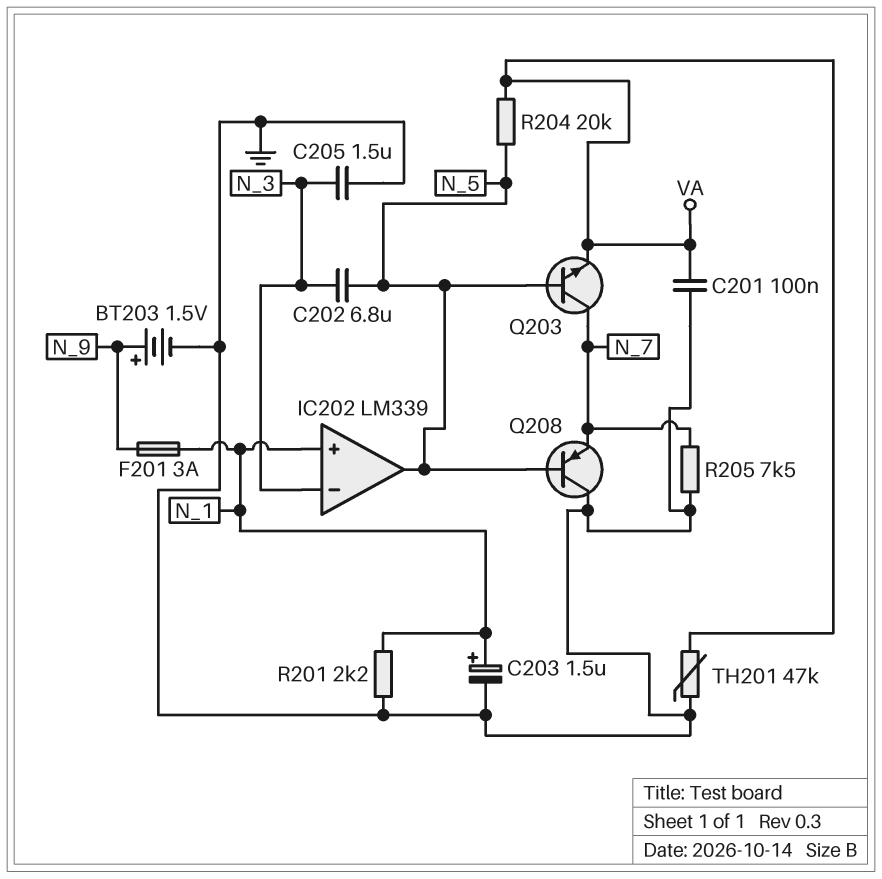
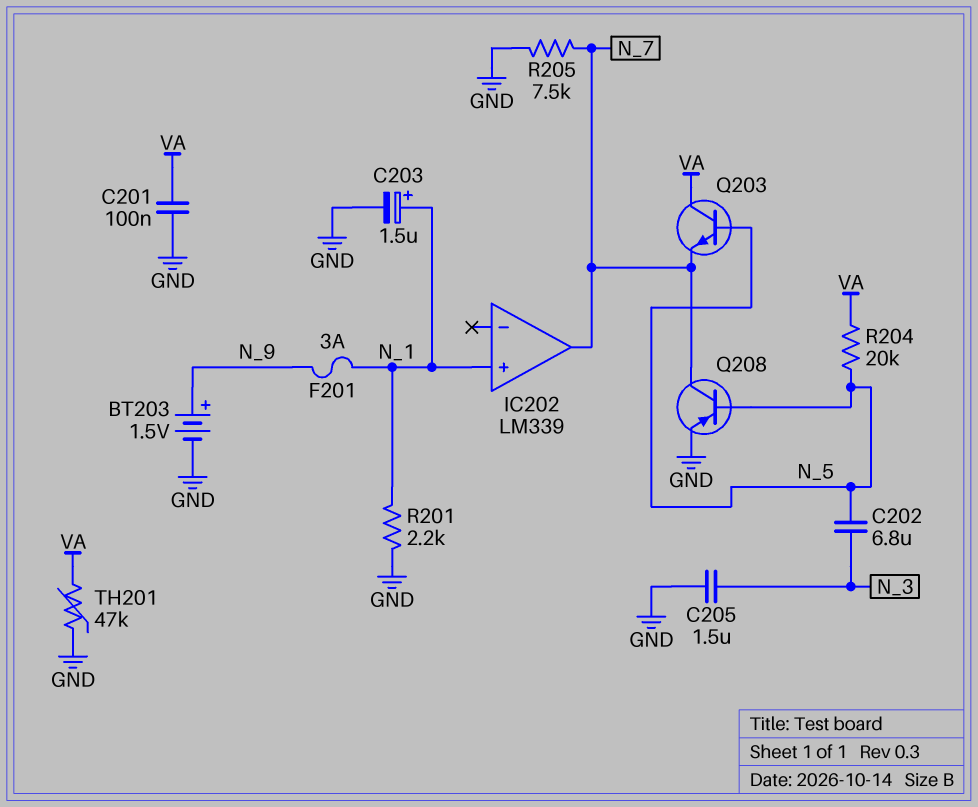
IC202 pin in-: N_3 -> none
IC202 pin out: N_5 -> N_7
Q203: NPN (B N_5, C N_7, E VA) -> NPN (B N_5, C VA, E N_7)
Q208: PNP (B N_5, C GND, E N_7) -> PNP (B N_5, C N_7, E GND)

